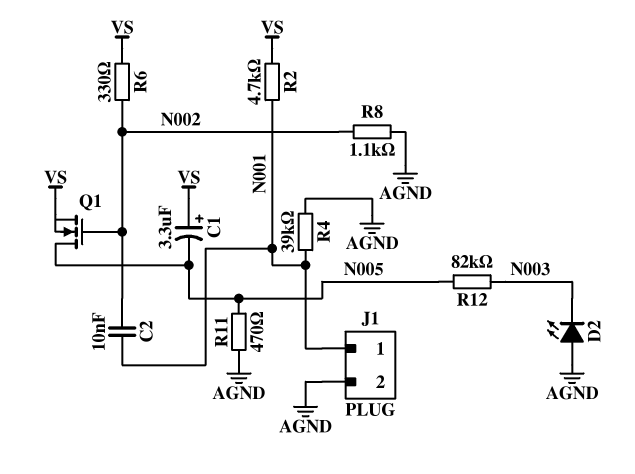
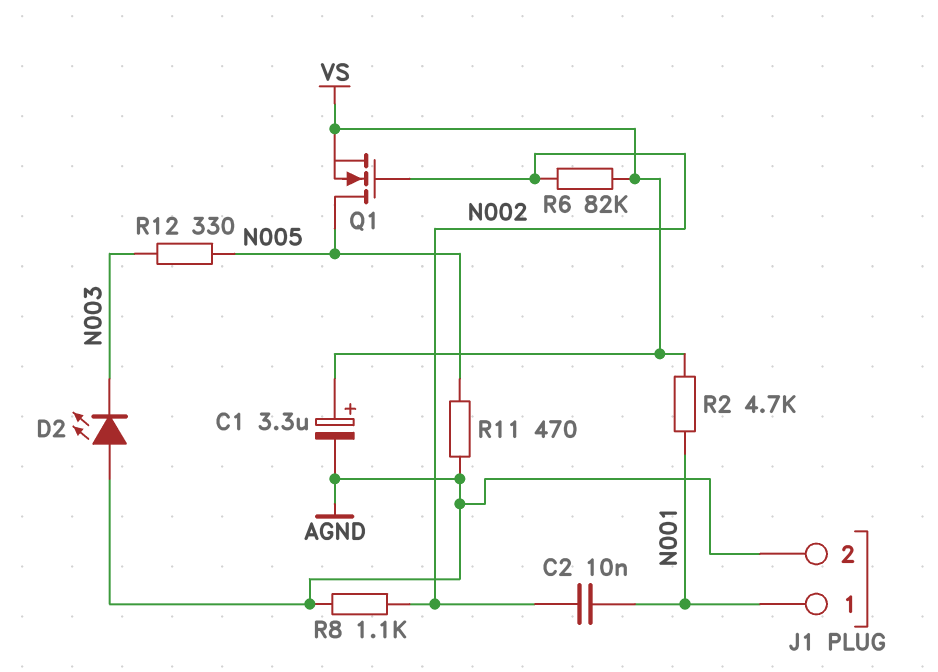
C1: 3.3uF (plus VS, minus N005) -> 3.3uF (plus VS, minus AGND)
R4: 39k (AGND, N001) -> none
R6: 330 (N002, VS) -> 82k (N002, VS)
R12: 82k (N003, N005) -> 330 (N003, N005)

